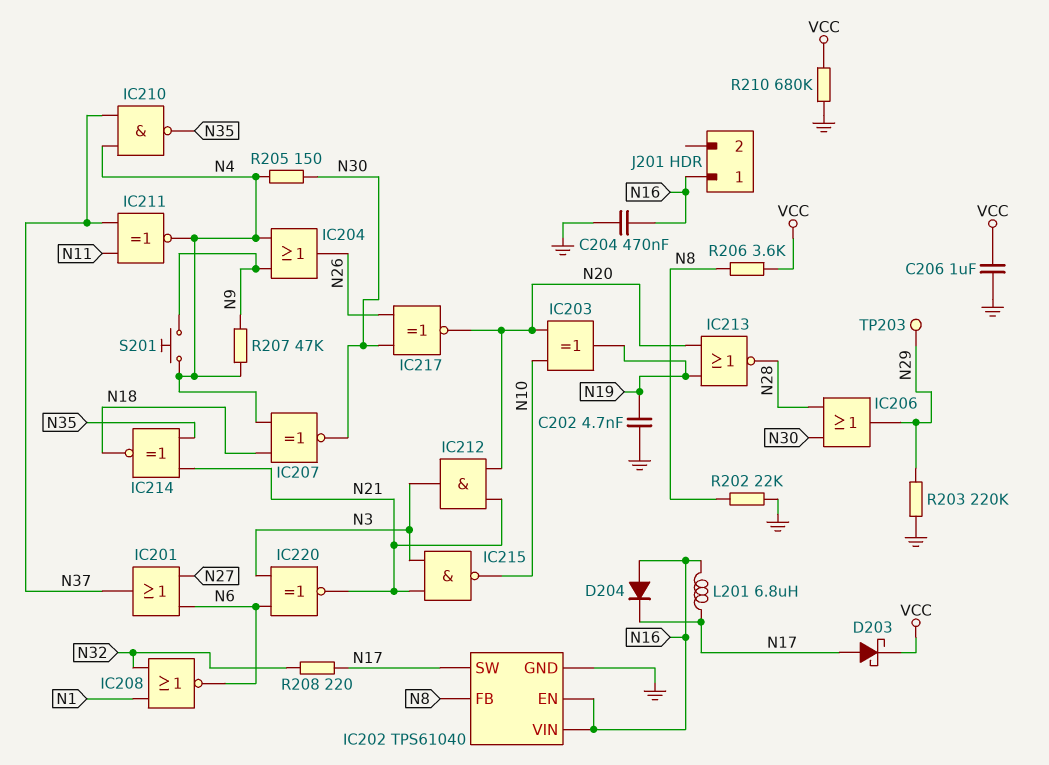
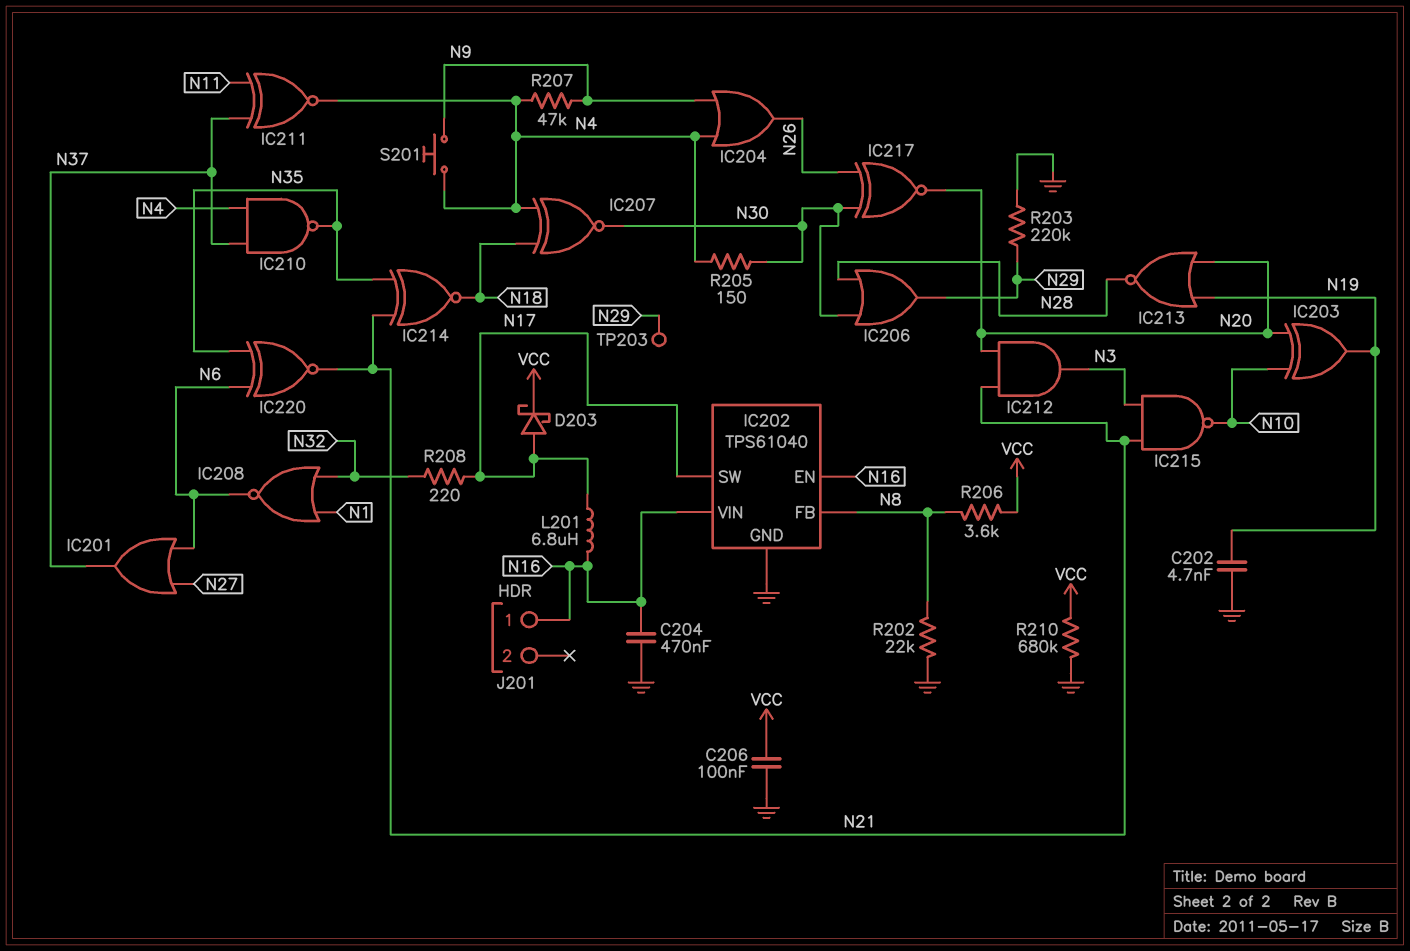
C206: 1uF (GND, VCC) -> 100nF (GND, VCC)
D204: diode (A N16, K N17) -> none
IC220: XNOR (in N3, in N6, out N21) -> XNOR (in N6, in N35, out N21)

